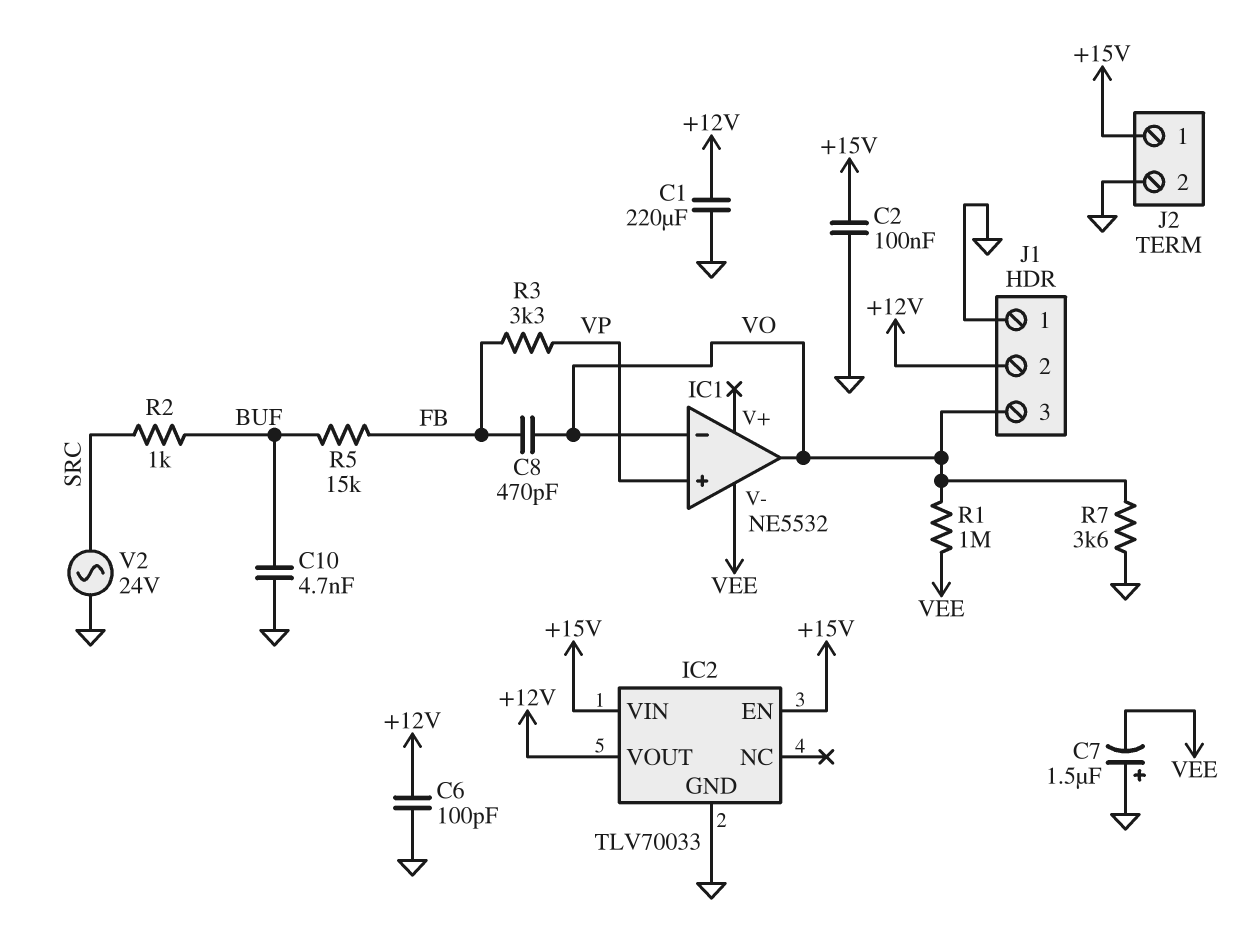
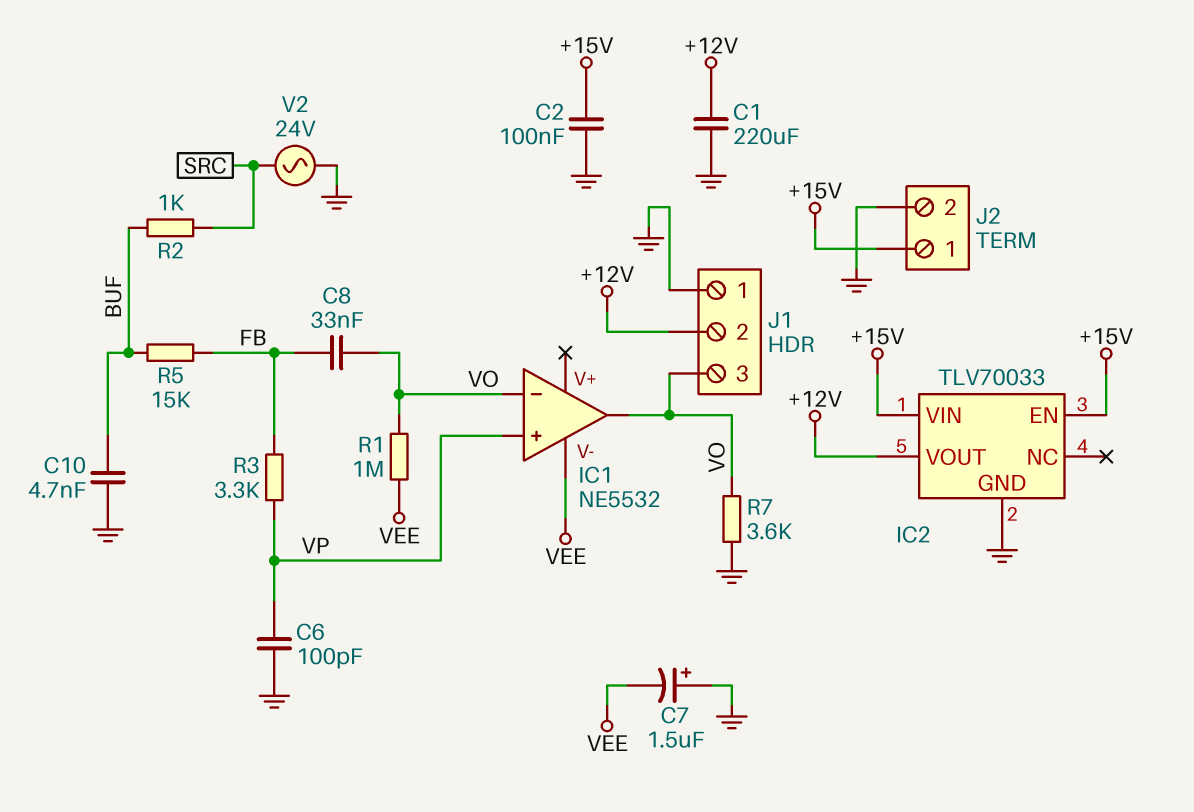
C6: 100pF (+12V, GND) -> 100pF (GND, VP)
C8: 470pF (FB, VO) -> 33nF (FB, VO)

